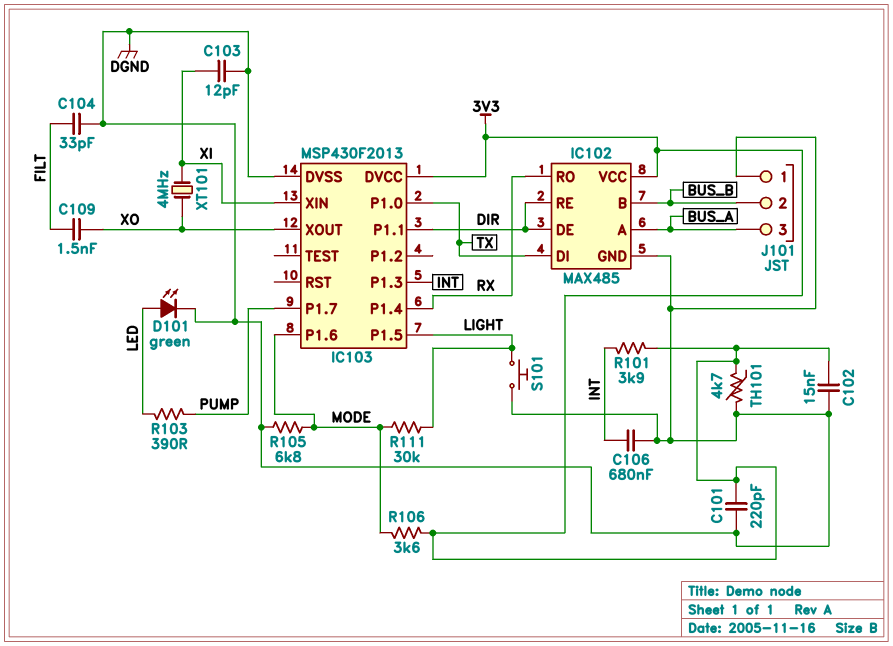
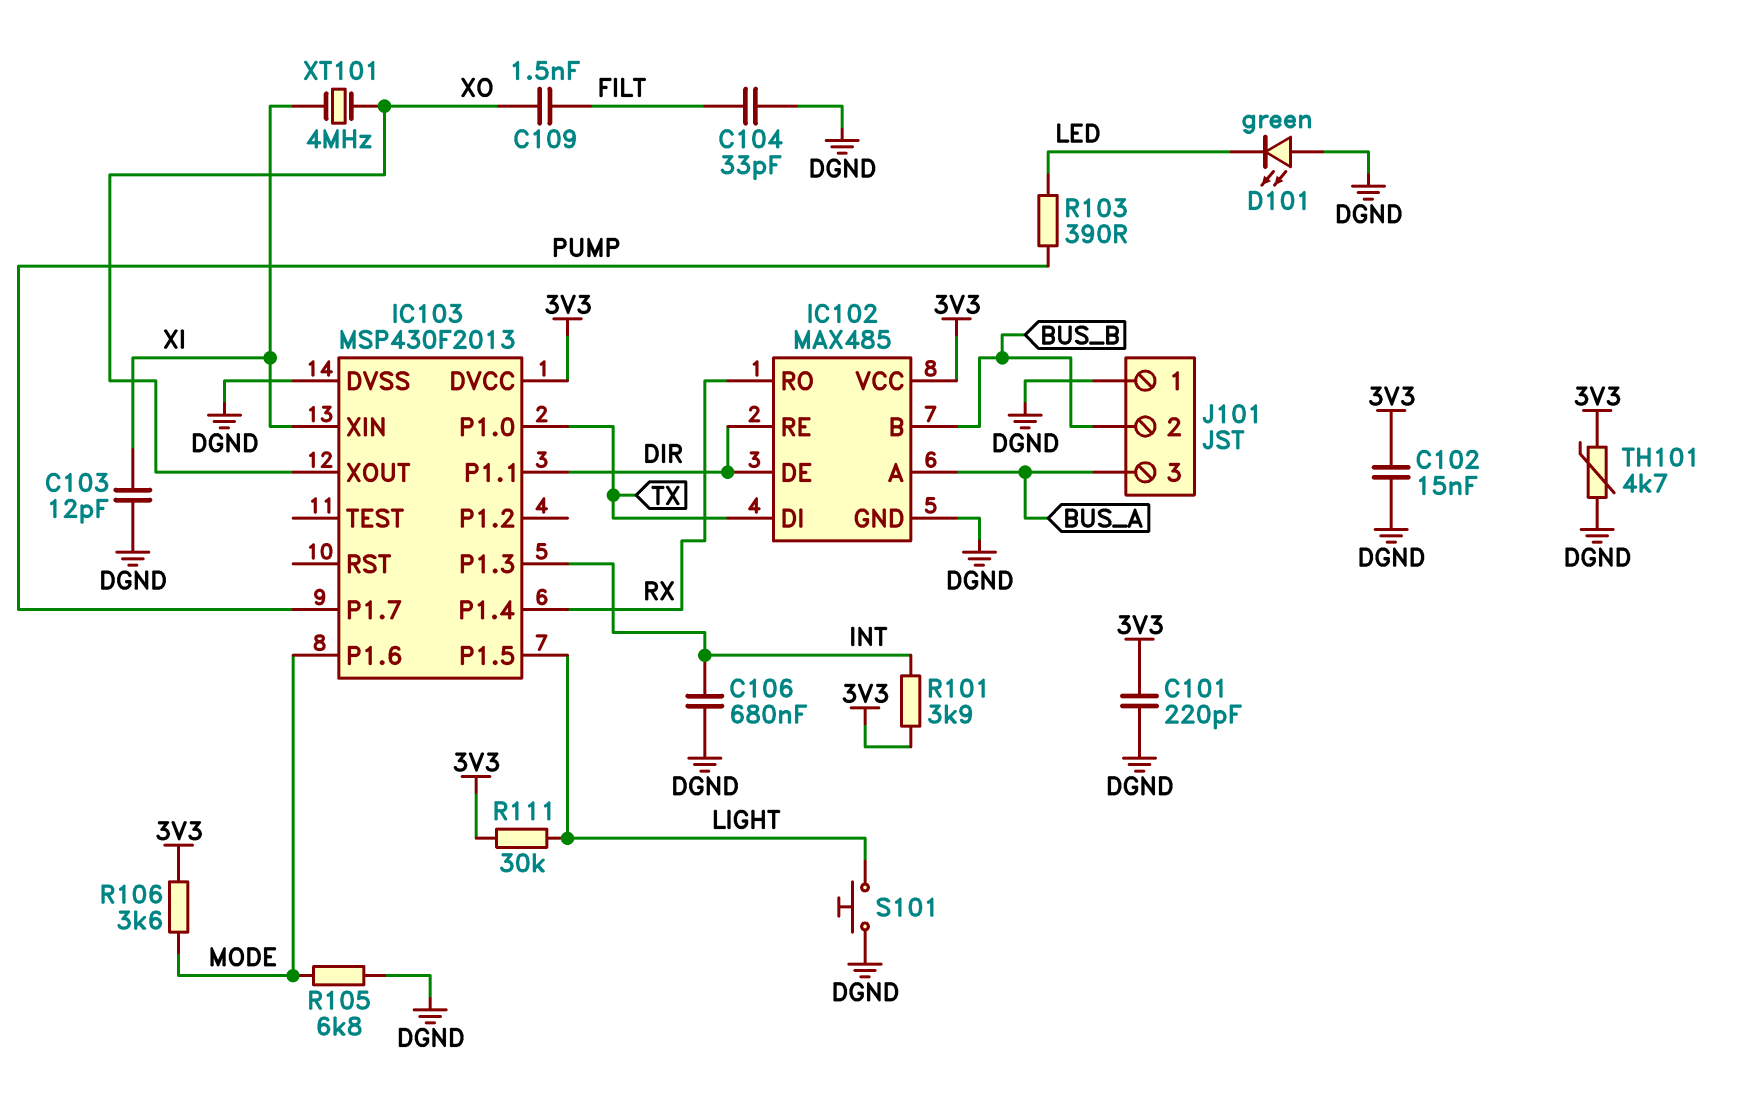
D101: LED green (A LED, K DGND) -> LED green (A DGND, K LED)
R111: 30k (LIGHT, MODE) -> 30k (3V3, LIGHT)

